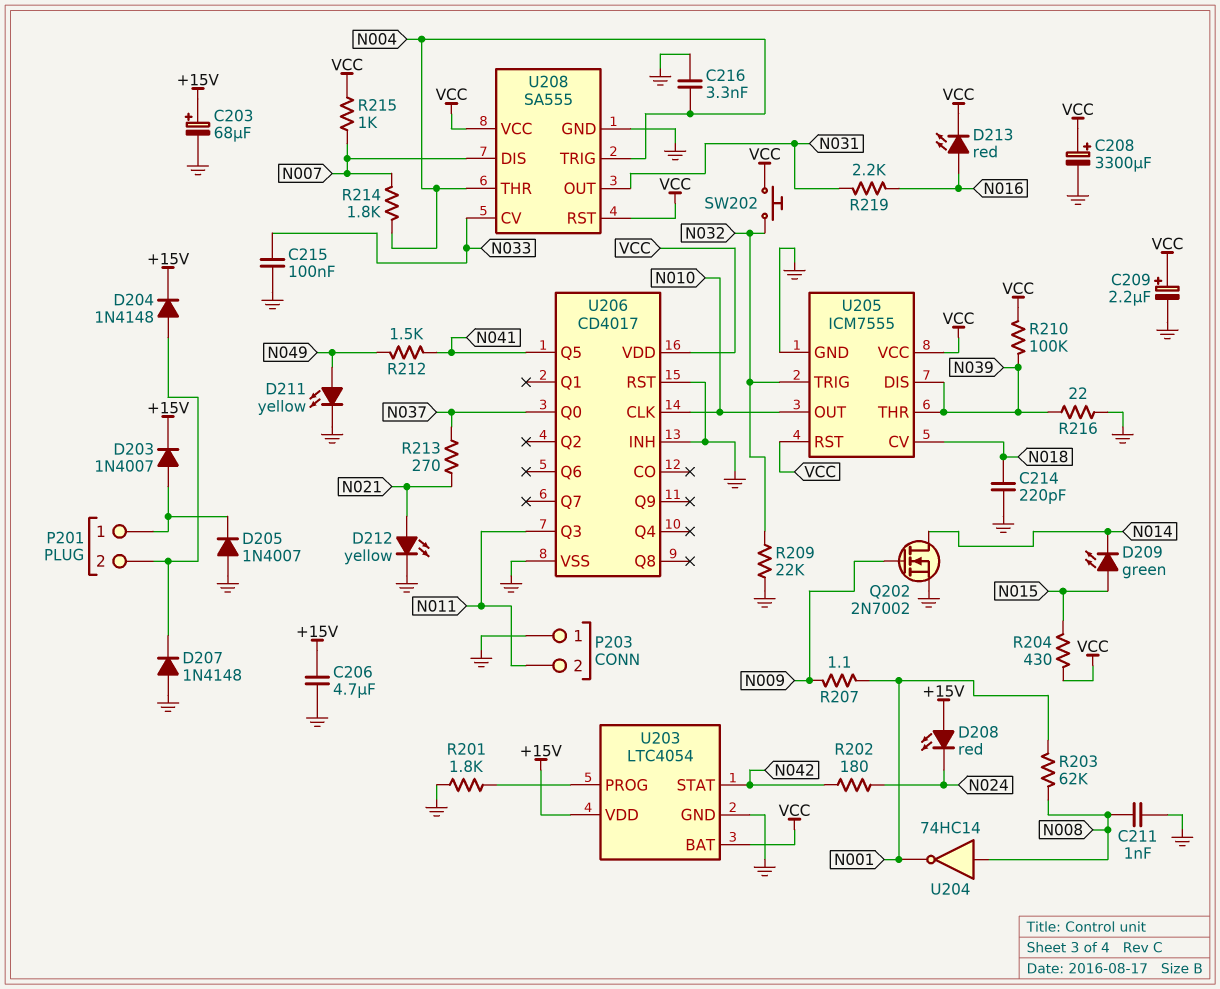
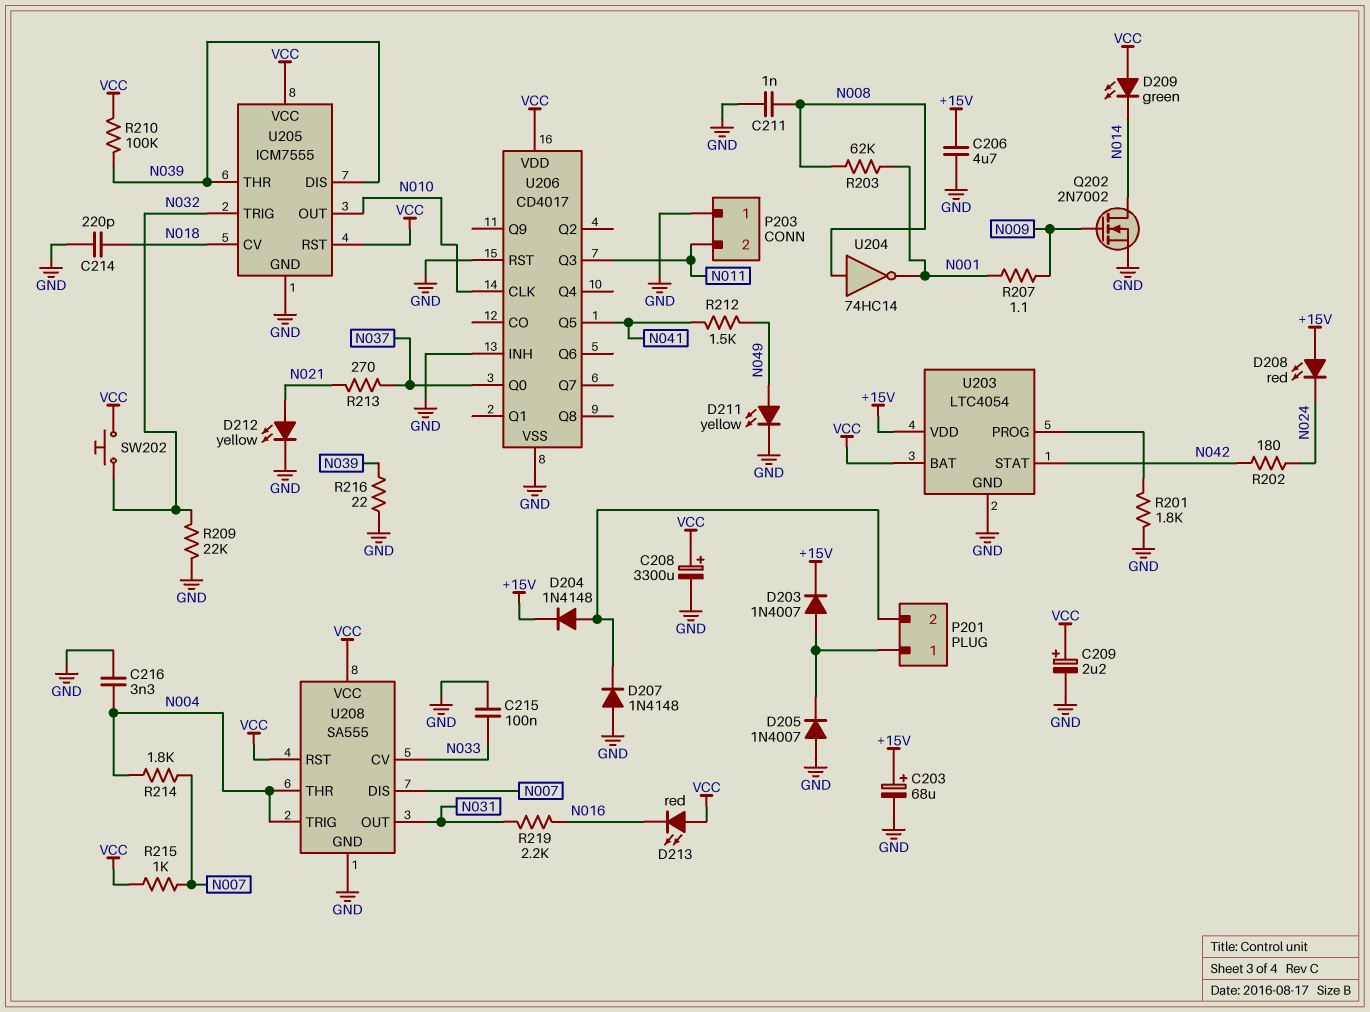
D209: LED green (A N015, K N014) -> LED green (A VCC, K N014)
D213: LED red (A N016, K VCC) -> LED red (A VCC, K N016)
R204: 430 (N015, VCC) -> none

